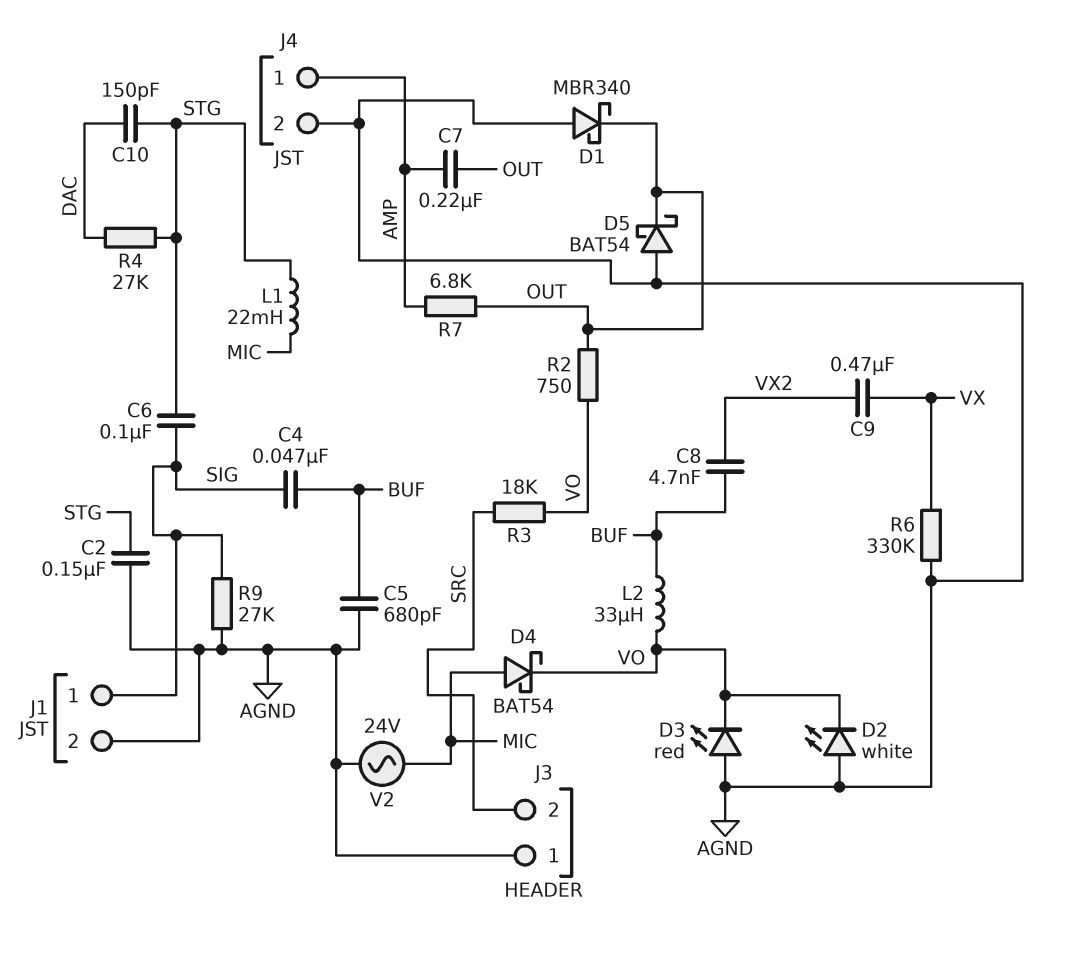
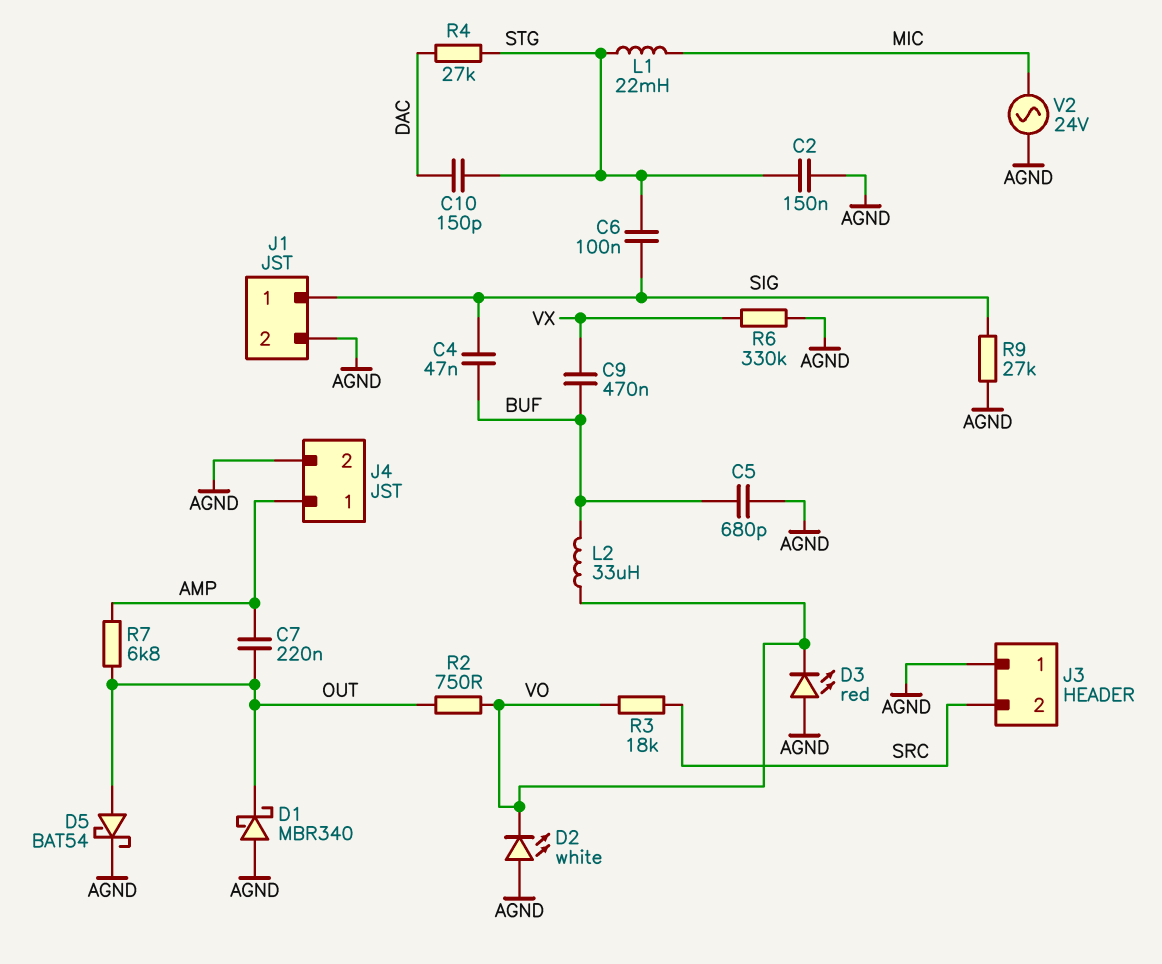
C8: 4.7nF (BUF, VX2) -> none
C9: 470nF (VX, VX2) -> 470nF (BUF, VX)
D4: schottky BAT54 (A MIC, K VO) -> none
D5: schottky BAT54 (A AGND, K OUT) -> schottky BAT54 (A OUT, K AGND)

